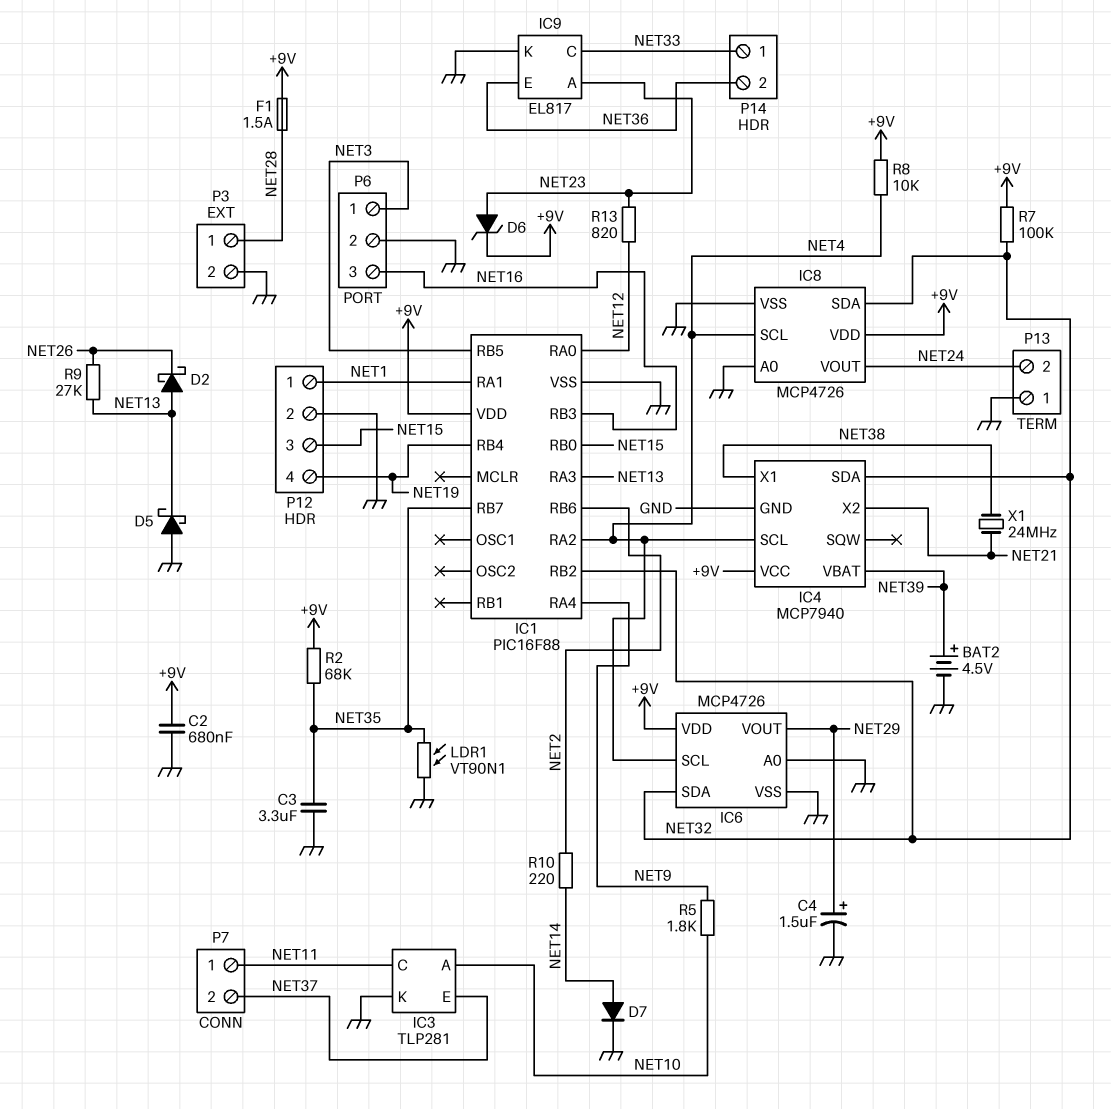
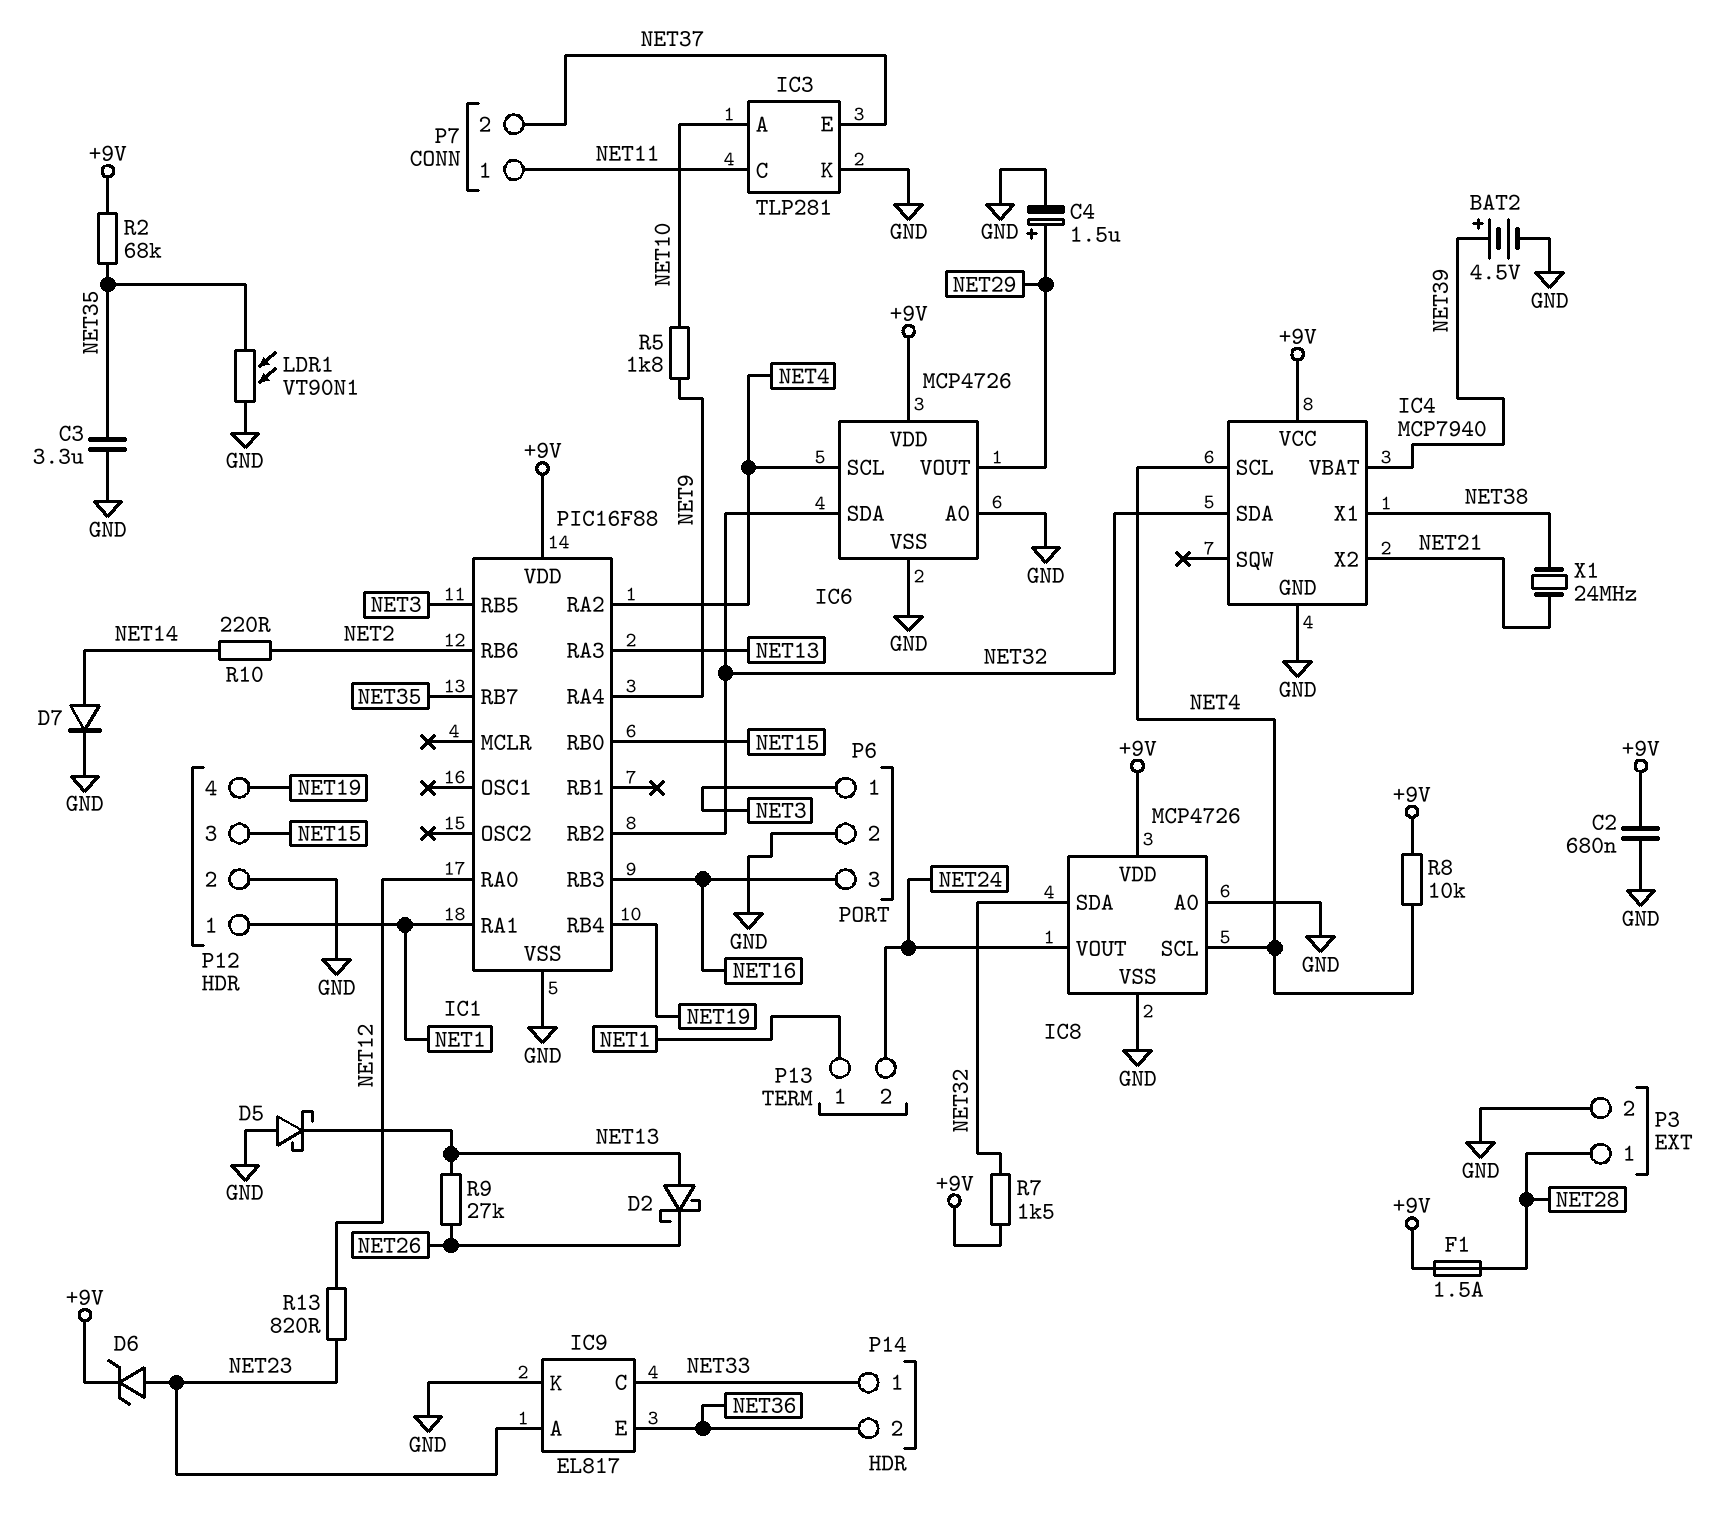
P13 pin 1: GND -> NET1
R7: 100k (+9V, NET32) -> 1.5k (+9V, NET32)

